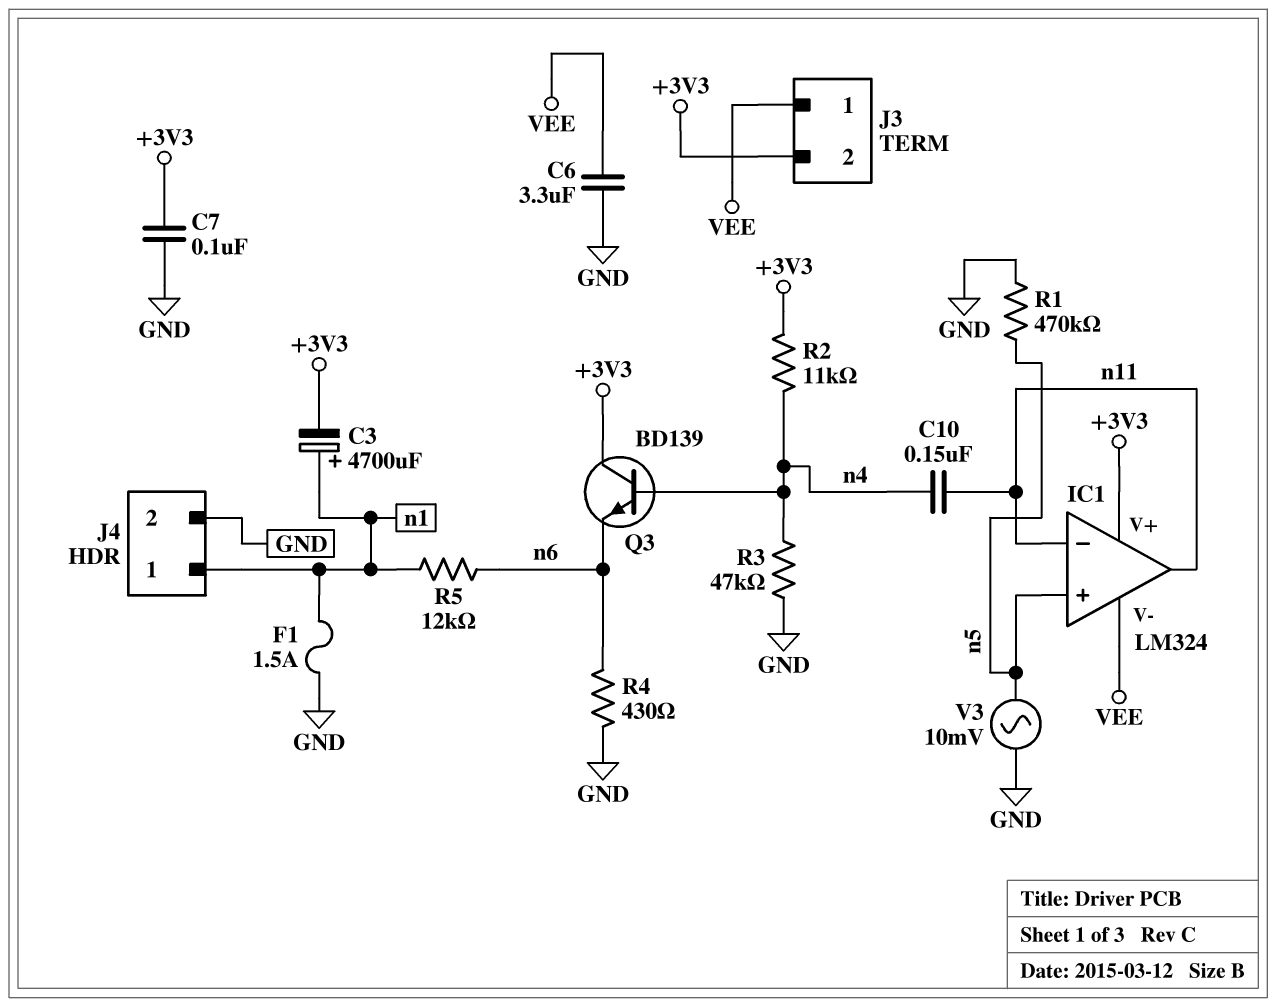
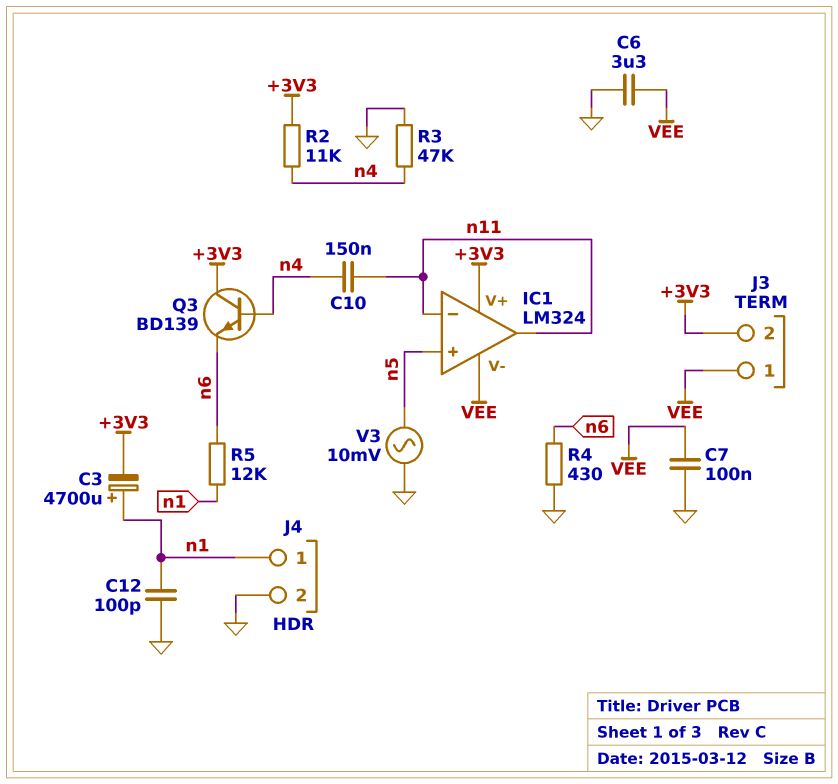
C7: 100nF (+3V3, GND) -> 100nF (GND, VEE)
C12: none -> 100pF (GND, n1)
F1: 1.5A (GND, n1) -> none
R1: 470k (GND, n5) -> none

